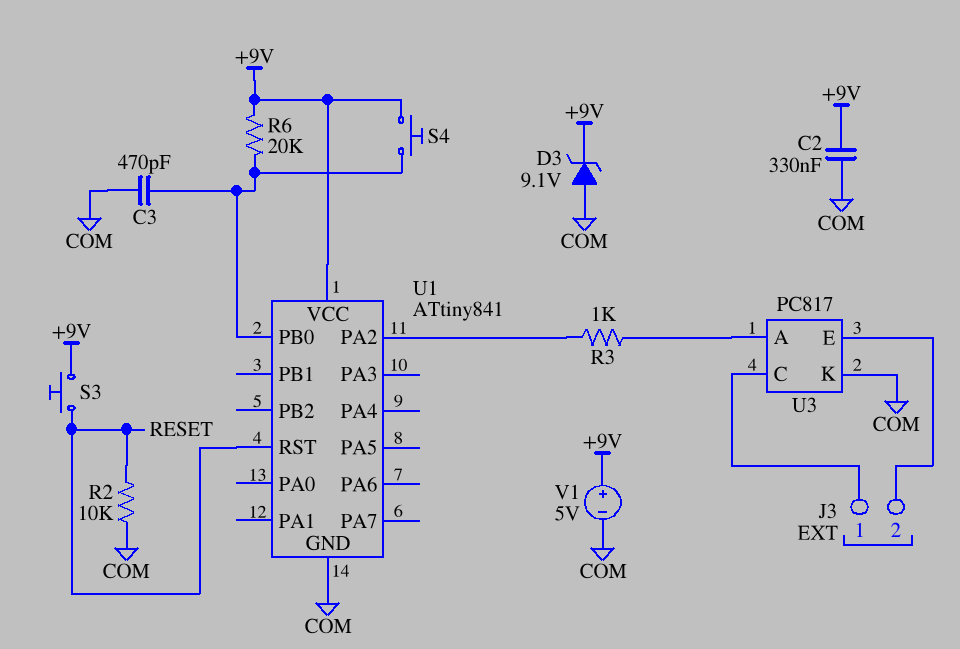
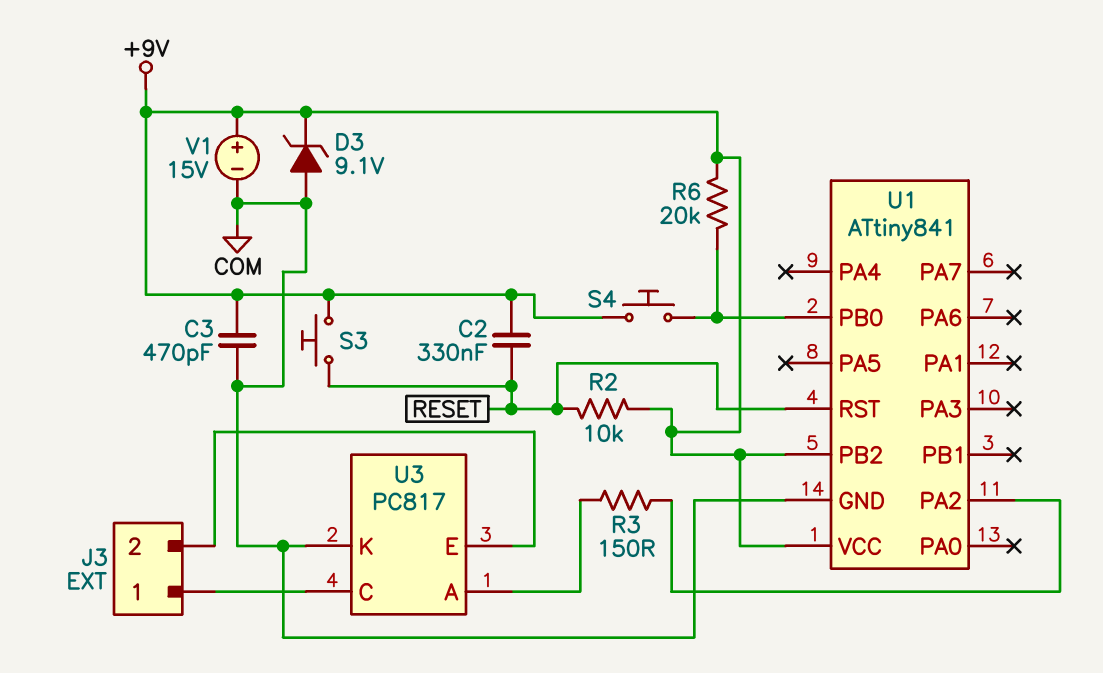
C2: 330nF (+9V, COM) -> 330nF (+9V, RESET)
C3: 470pF (COM, U1/PB0) -> 470pF (+9V, COM)
R2: 10k (COM, RESET) -> 10k (+9V, RESET)
R3: 1k (U1/PA2, U3/A) -> 150 (U1/PA2, U3/A)
U1 pin PB2: none -> +9V
V1: 5V (plus +9V, minus COM) -> 15V (plus +9V, minus COM)

